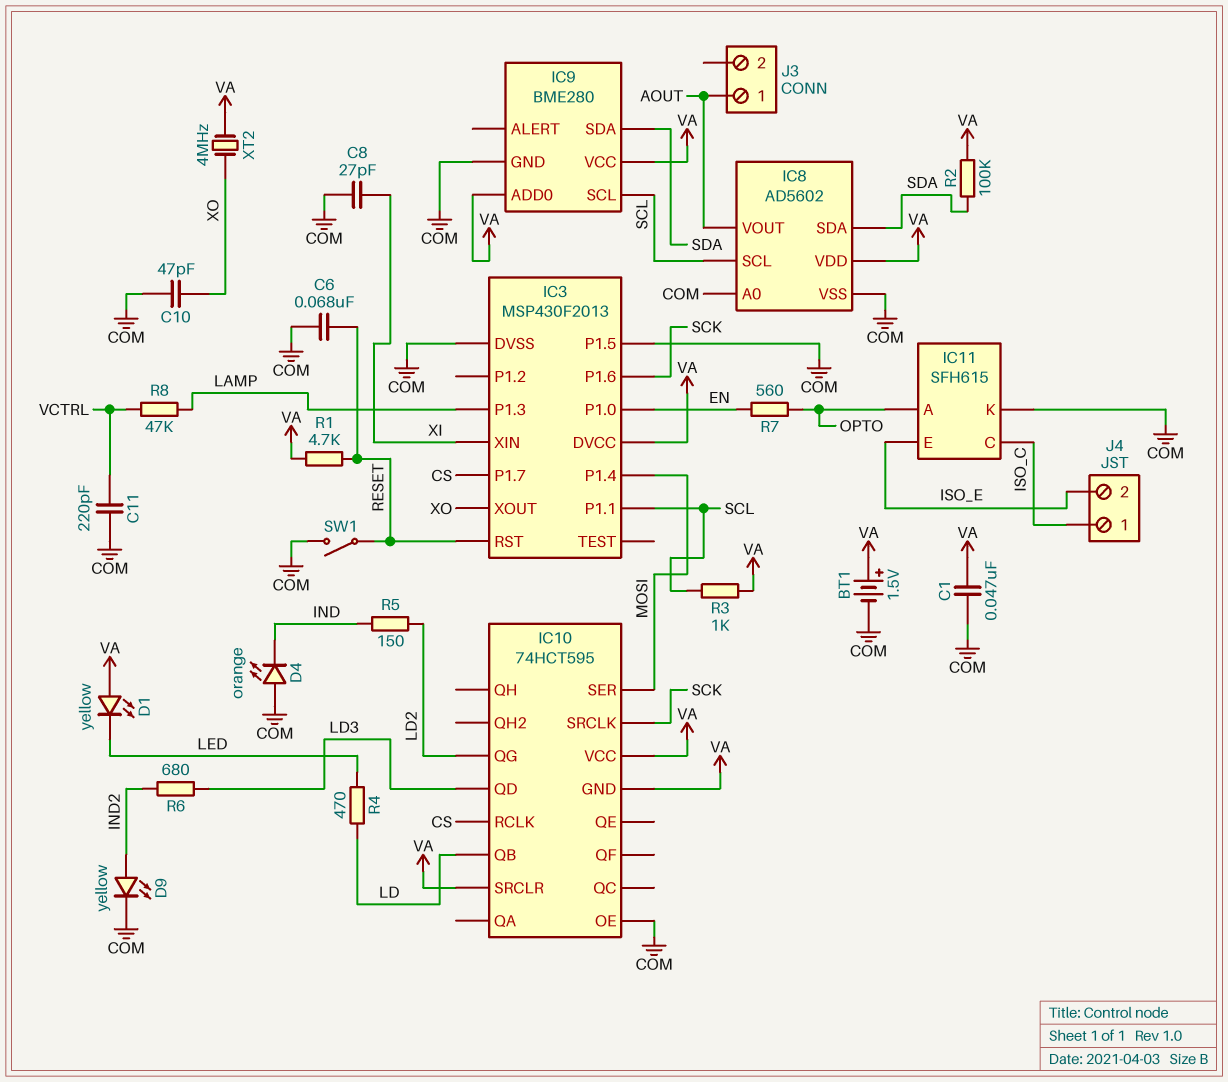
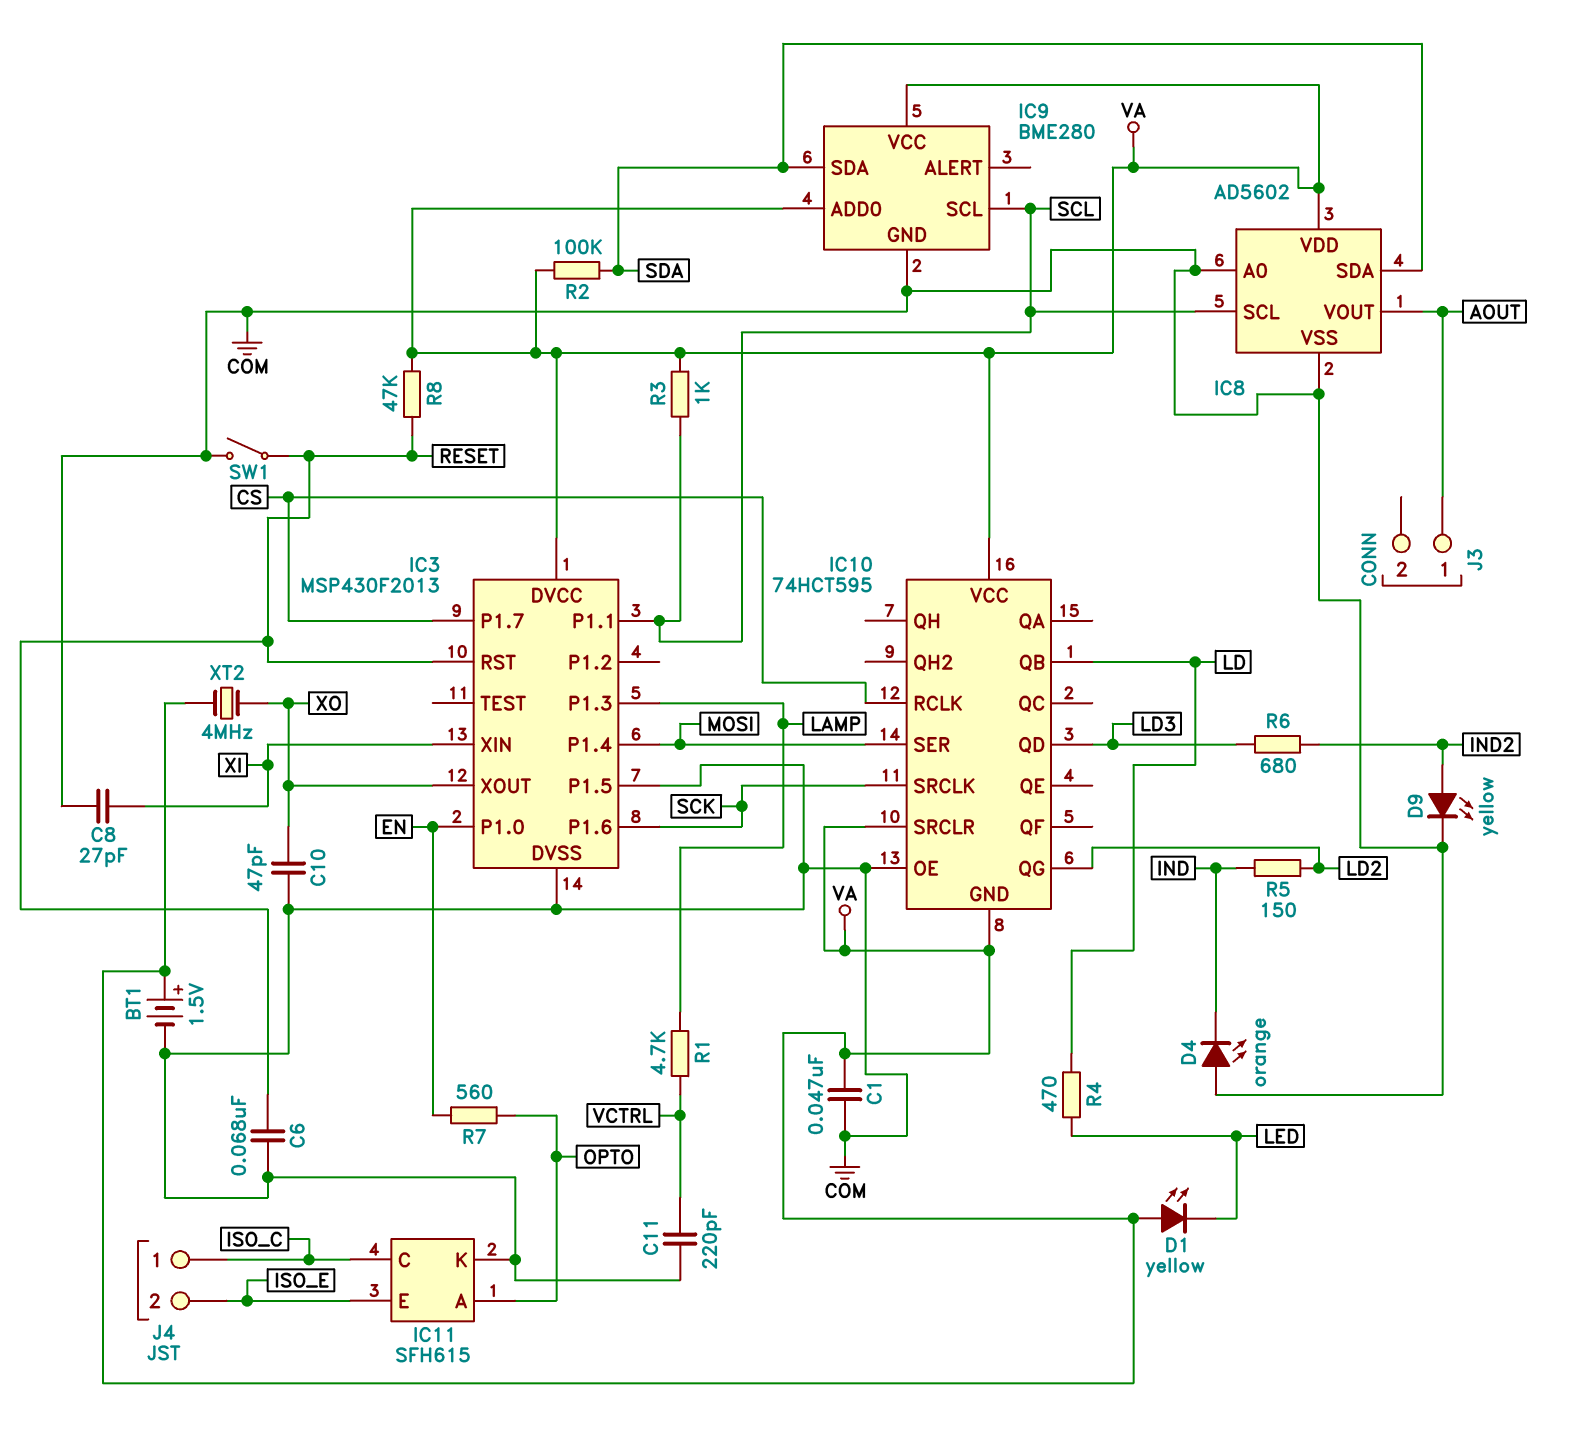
R1: 4.7k (RESET, VA) -> 4.7k (LAMP, VCTRL)
R8: 47k (LAMP, VCTRL) -> 47k (RESET, VA)

